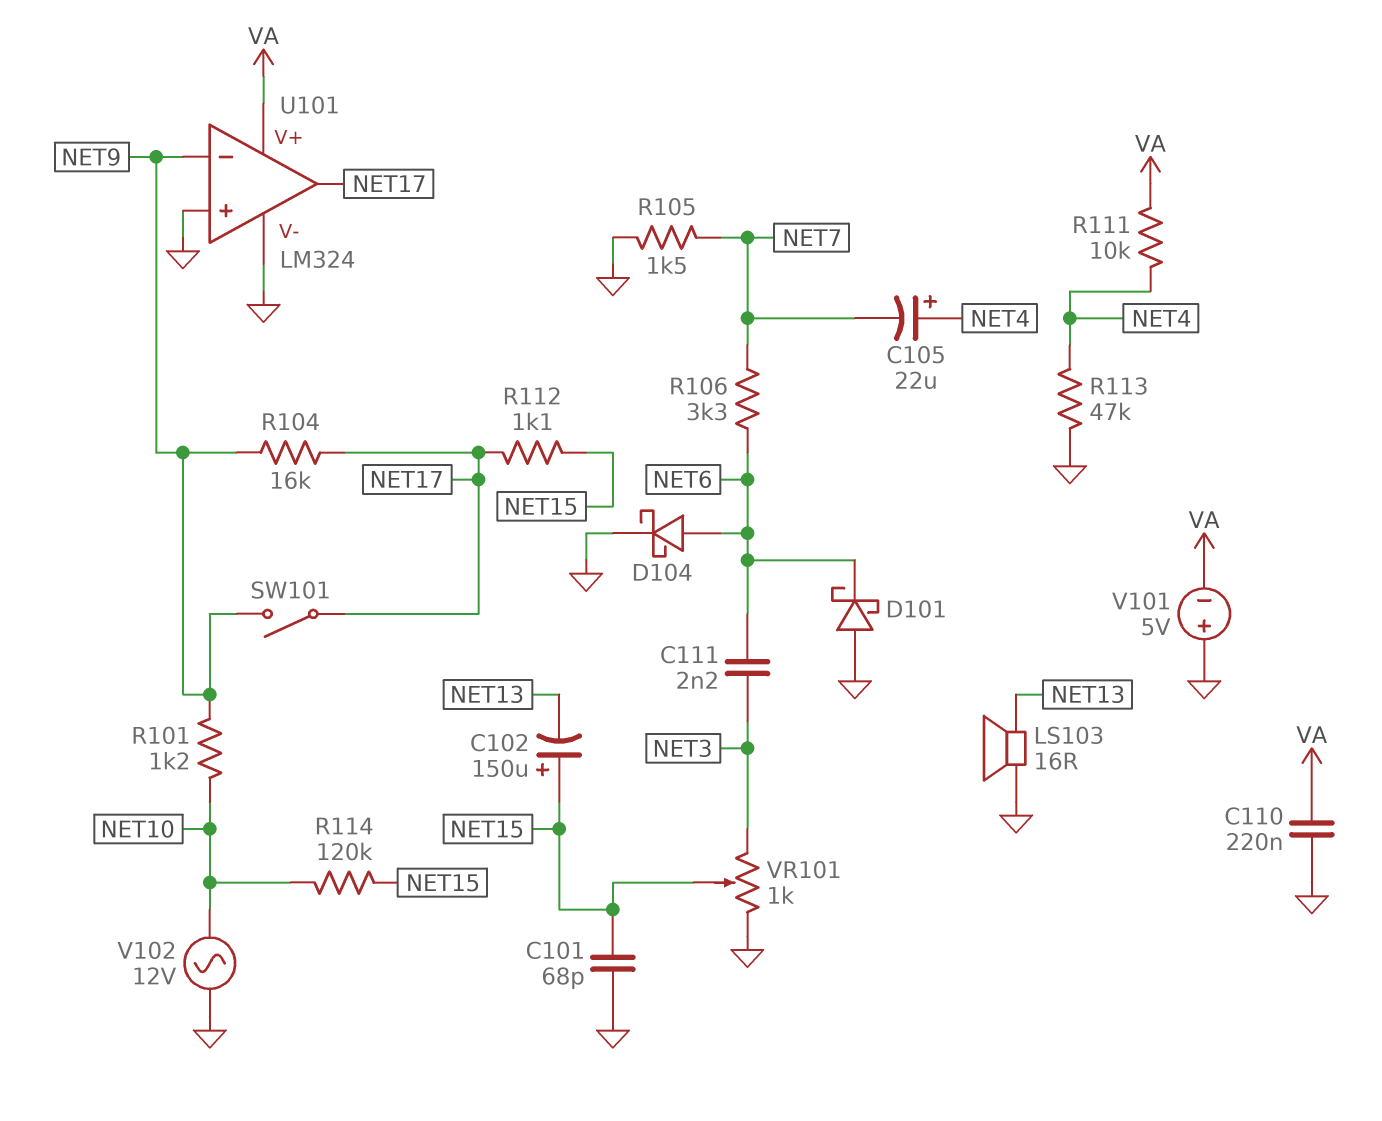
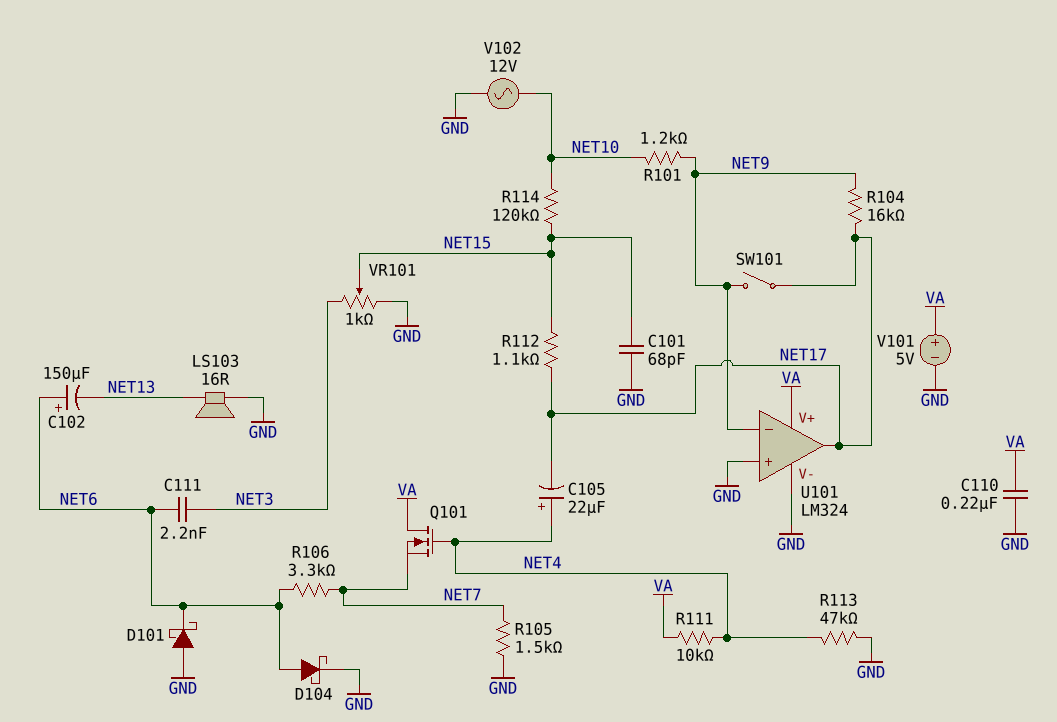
C102: 150uF (plus NET15, minus NET13) -> 150uF (plus NET6, minus NET13)
C105: 22uF (plus NET4, minus NET7) -> 22uF (plus NET4, minus NET17)
Q101: none -> NMOS (G NET4, D VA, S NET7)
V101: 5V (plus GND, minus VA) -> 5V (plus VA, minus GND)

